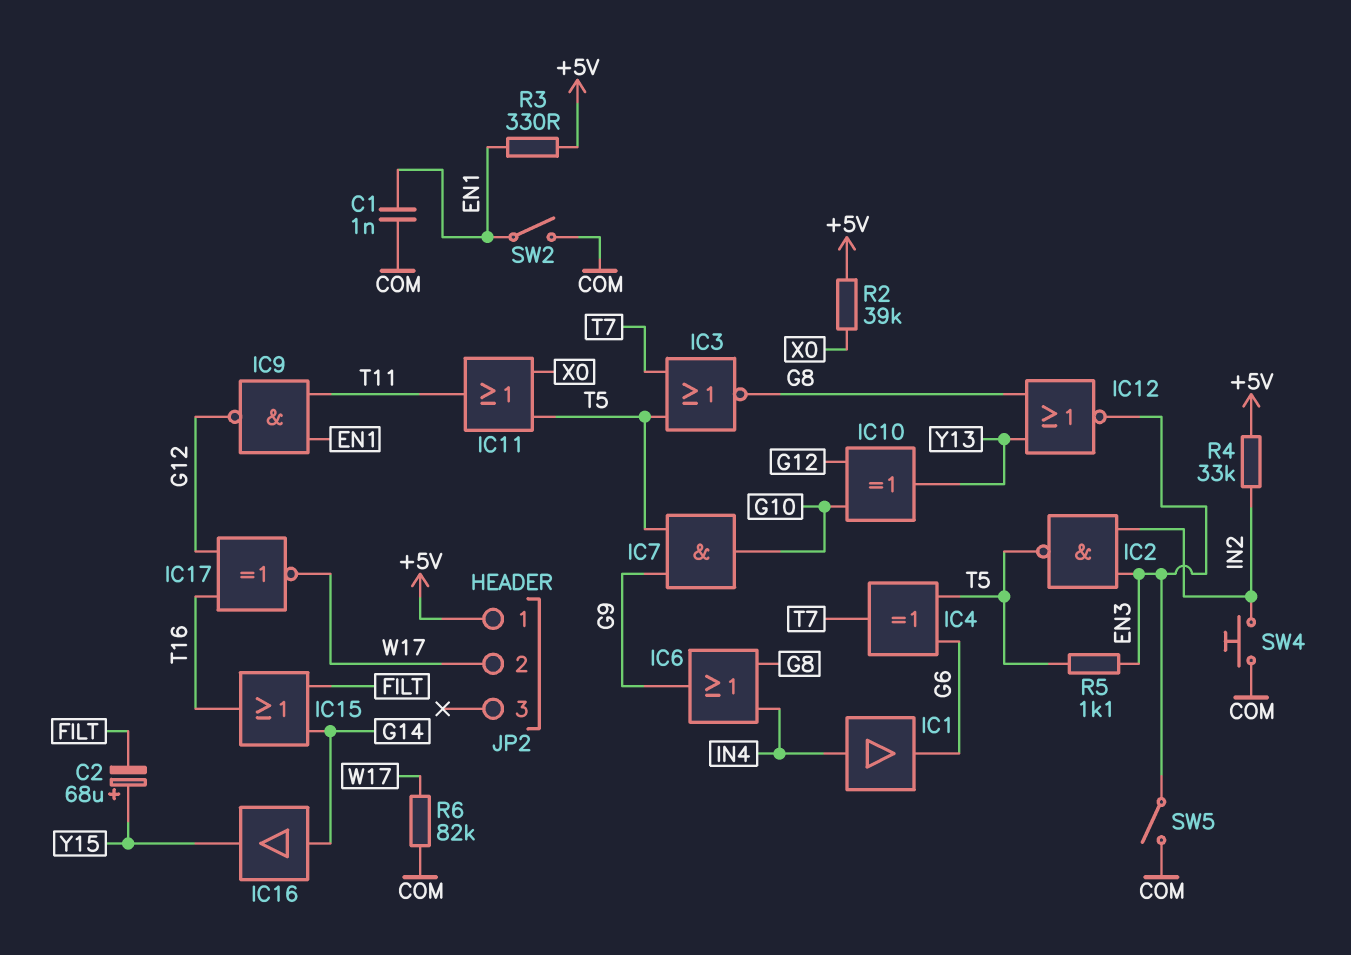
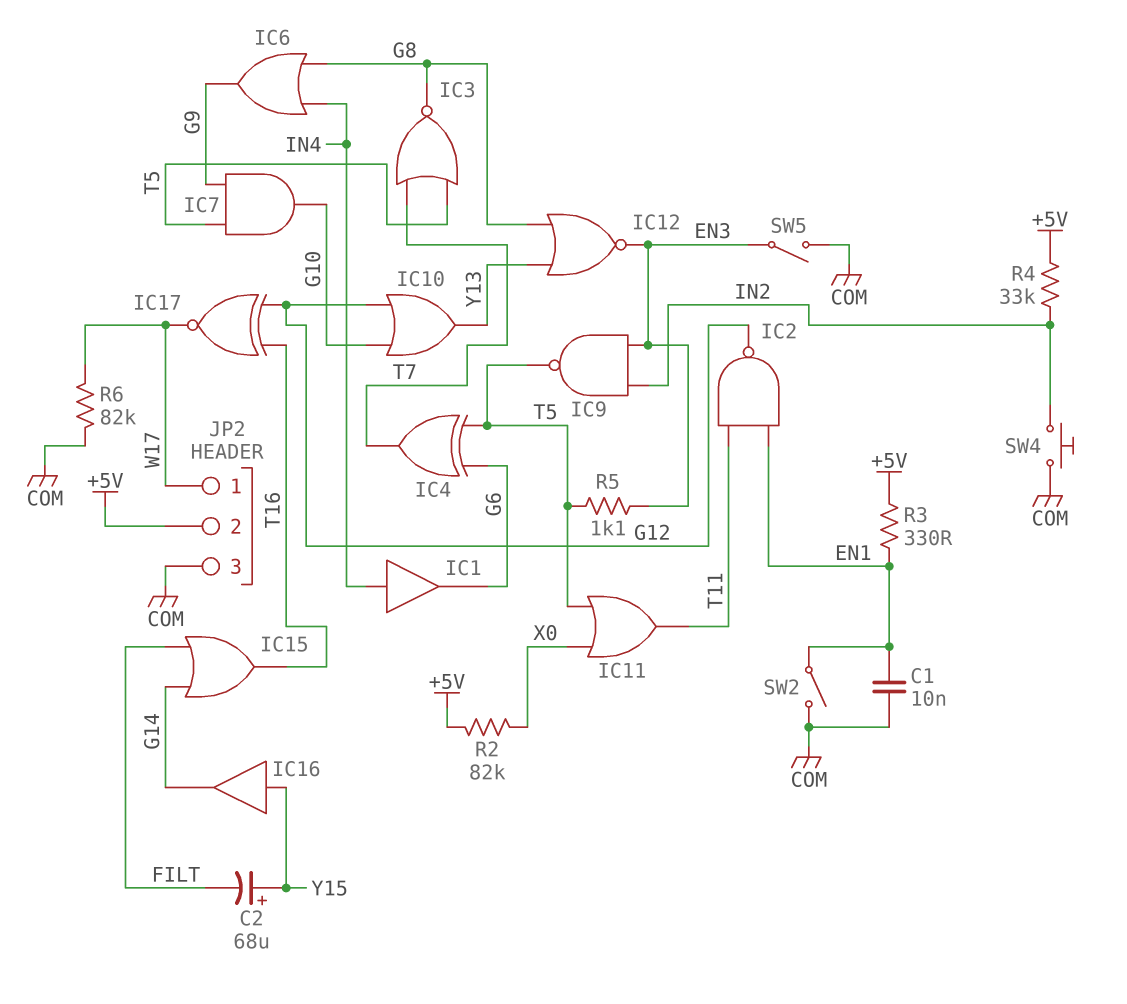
C1: 1nF (COM, EN1) -> 10nF (COM, EN1)
IC2: NAND (in EN3, in IN2, out T5) -> NAND (in EN1, in T11, out G12)
IC9: NAND (in EN1, in T11, out G12) -> NAND (in EN3, in IN2, out T5)
IC10: XOR (in G10, in G12, out Y13) -> OR (in G10, in G12, out Y13)
IC16: buffer (in G14, out Y15) -> buffer (in Y15, out G14)
JP2 pin 1: +5V -> W17
JP2 pin 2: W17 -> +5V
JP2 pin 3: none -> COM
R2: 39k (+5V, X0) -> 82k (+5V, X0)

